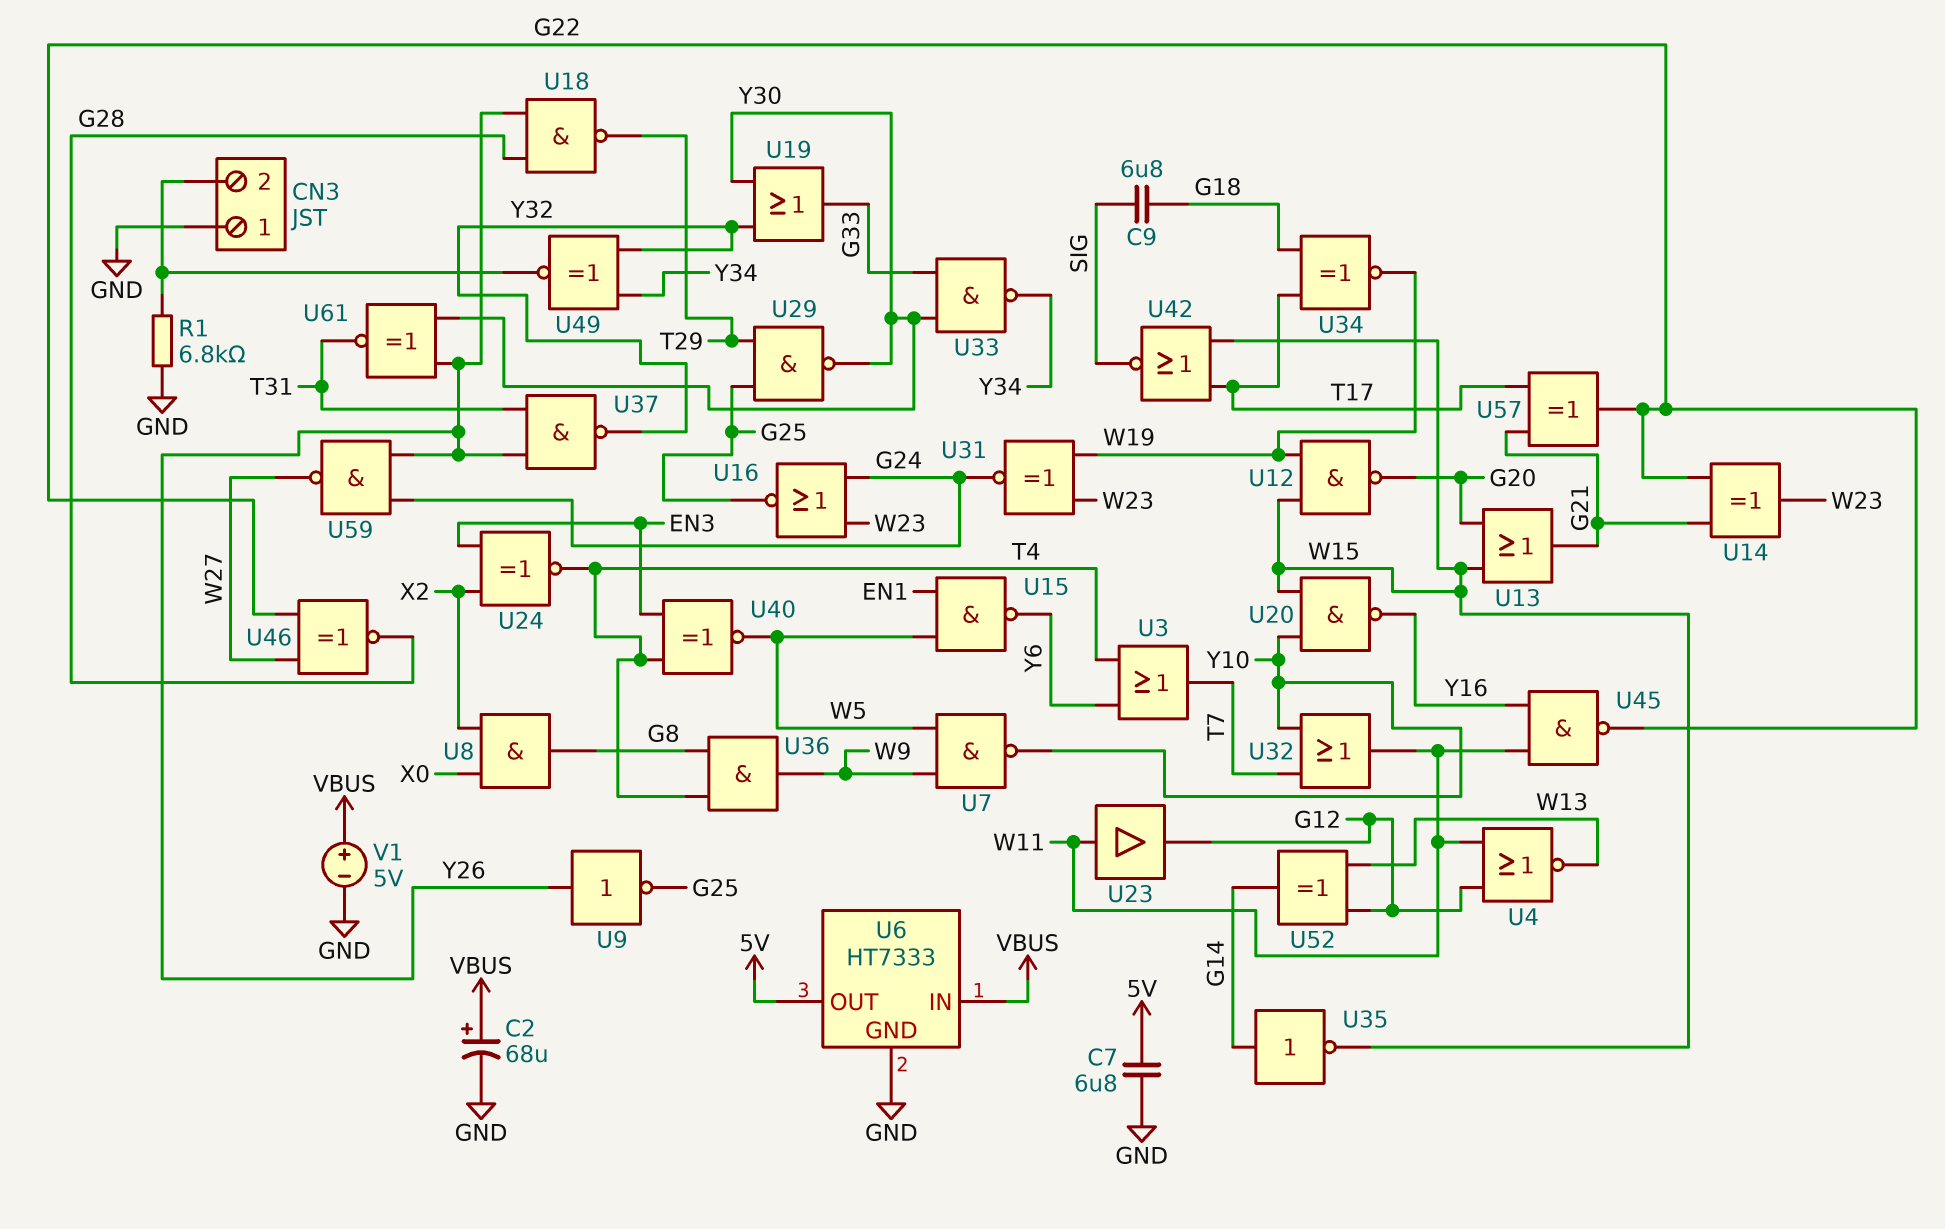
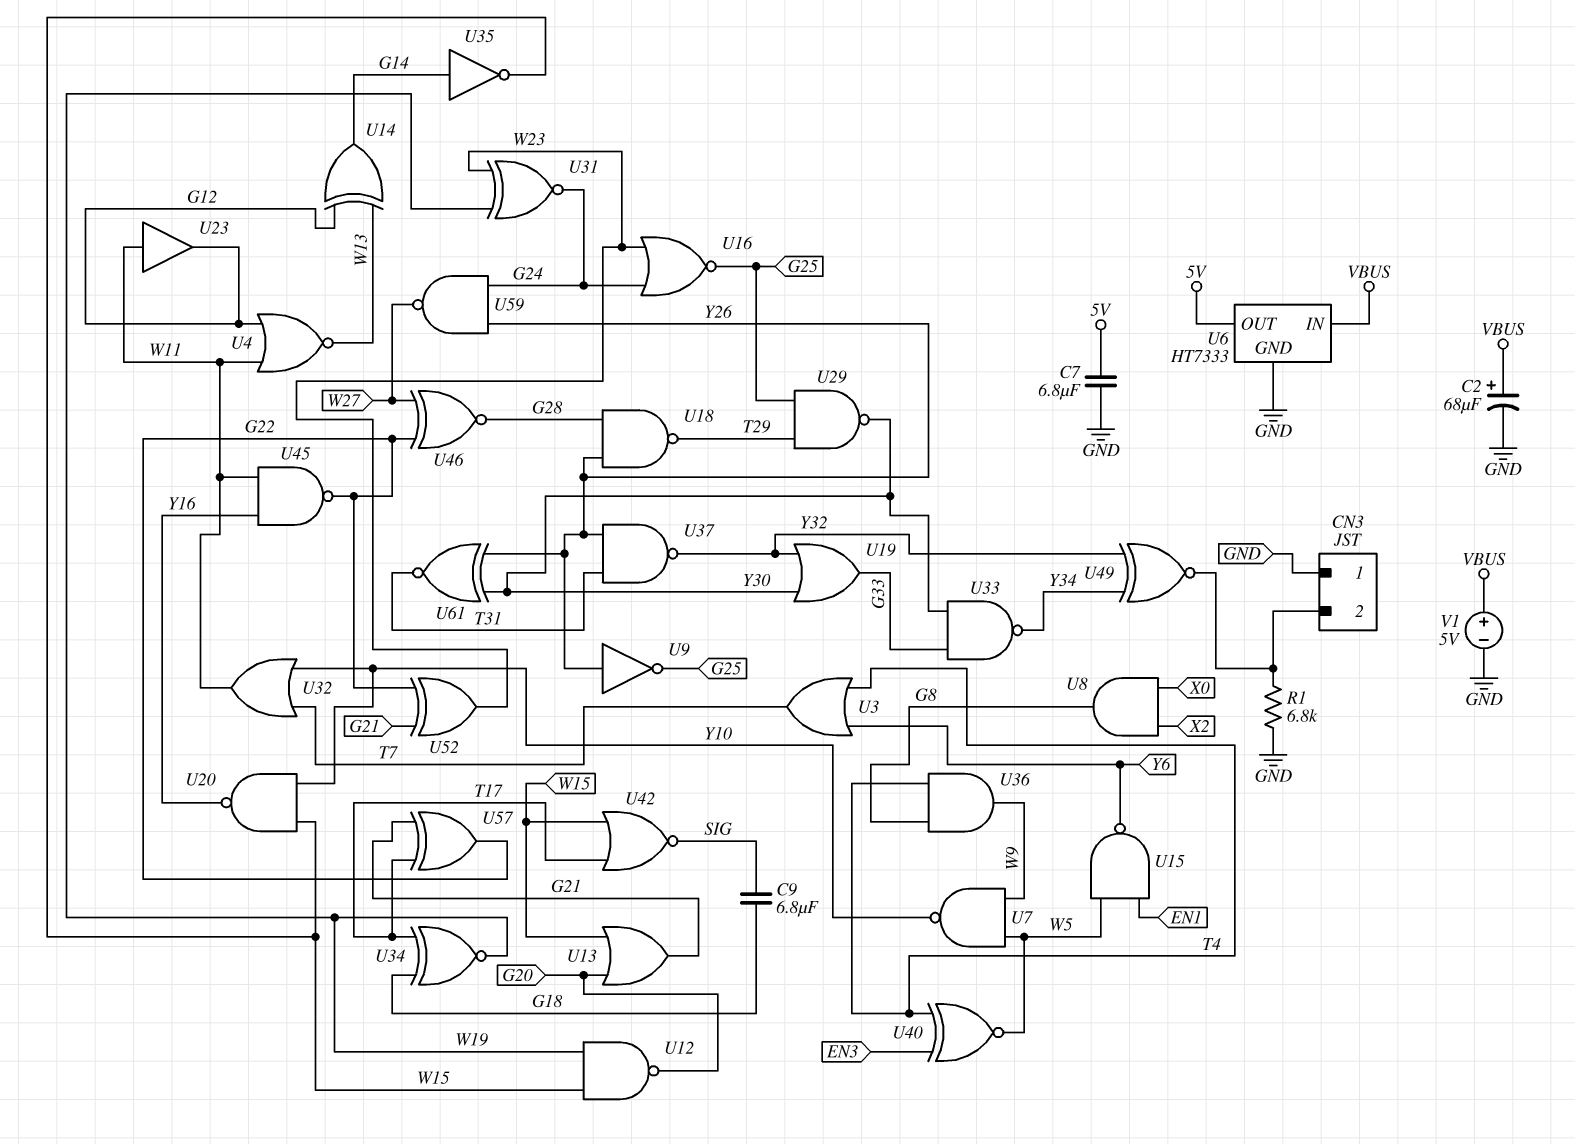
U14: XOR (in G21, in G22, out W23) -> XOR (in G12, in W13, out G14)
U24: XNOR (in EN3, in X2, out T4) -> none
U52: XOR (in G12, in W13, out G14) -> XOR (in G21, in G22, out W23)

